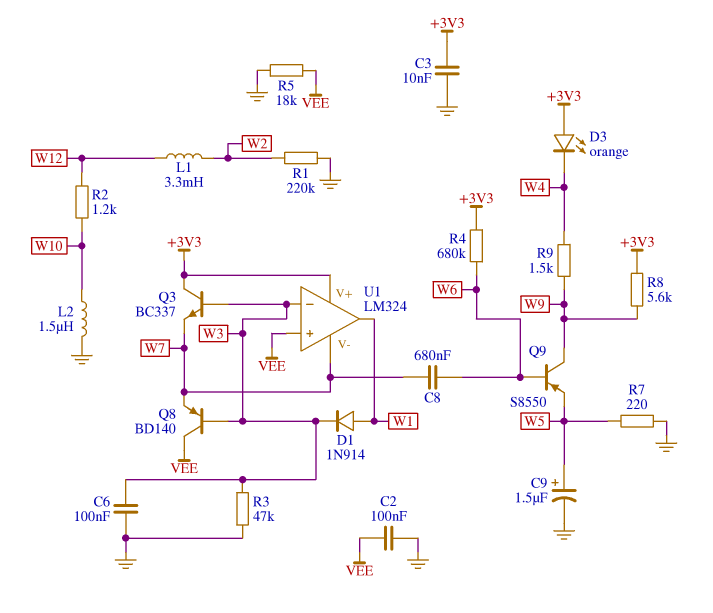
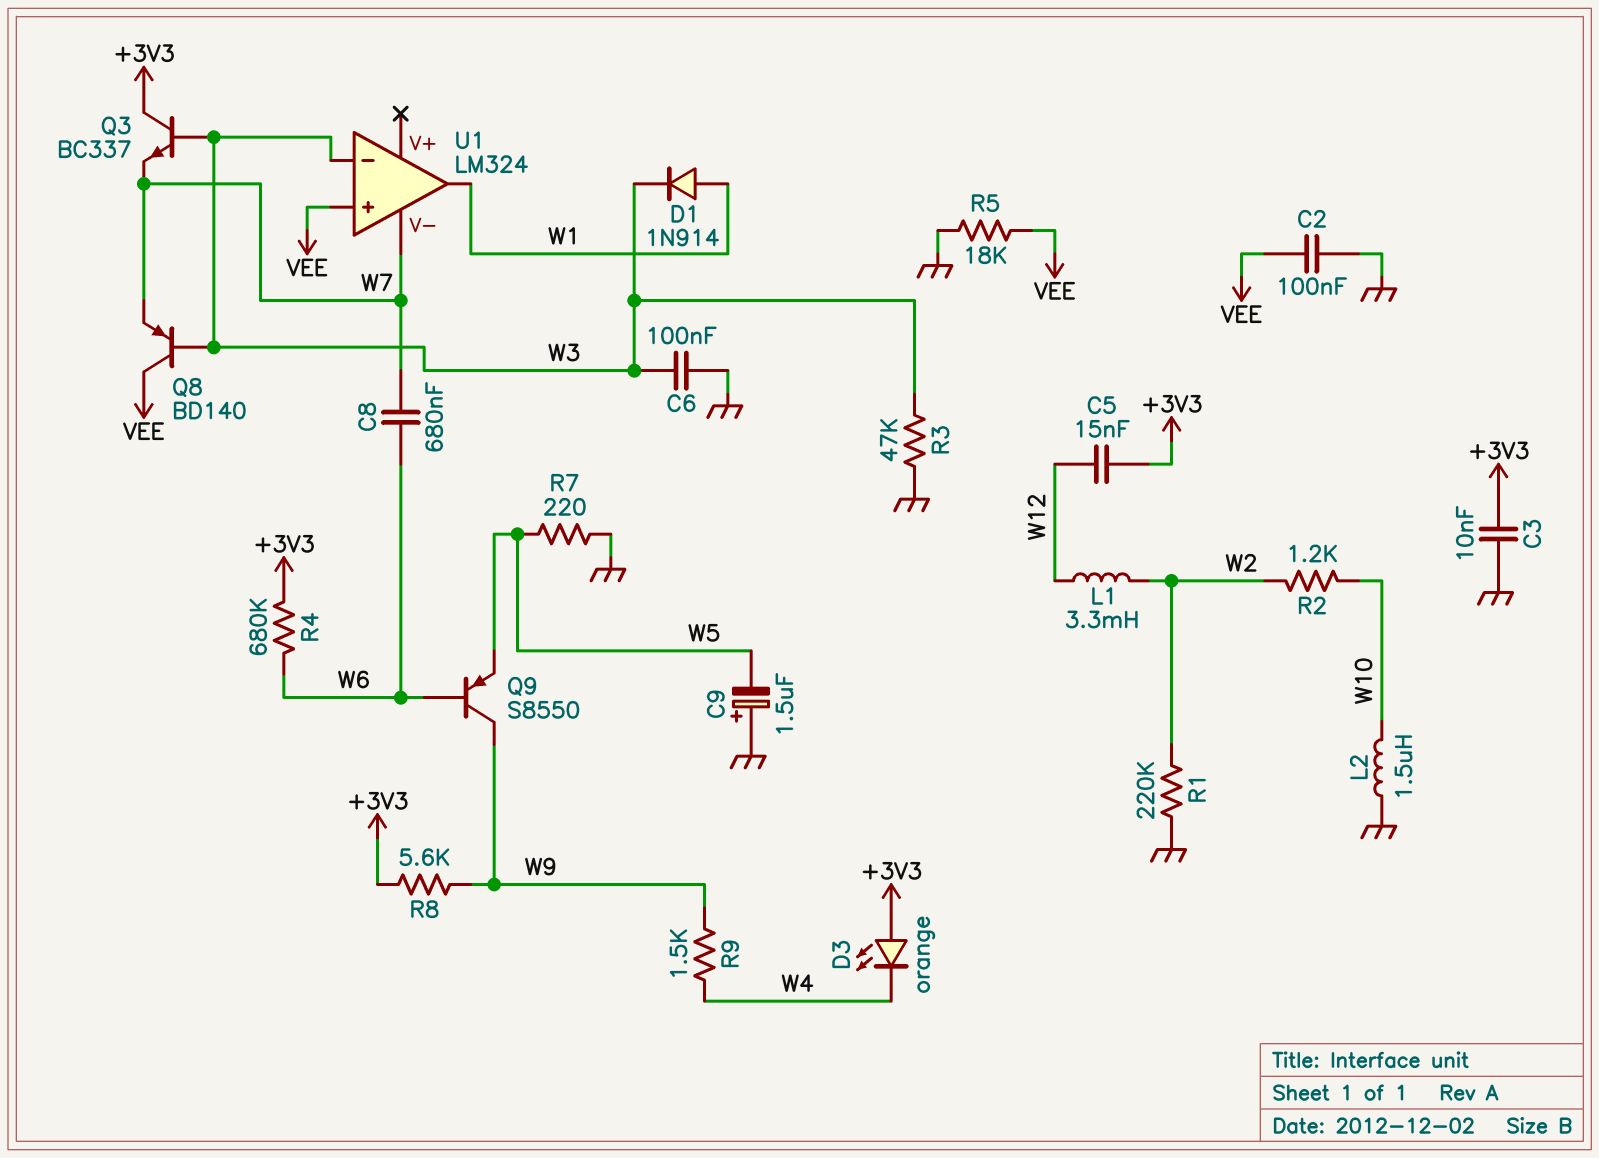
C5: none -> 15nF (+3V3, W12)
C9: 1.5uF (plus W5, minus GND) -> 1.5uF (plus GND, minus W5)
R2: 1.2k (W10, W12) -> 1.2k (W2, W10)
U1 pin V+: +3V3 -> none

